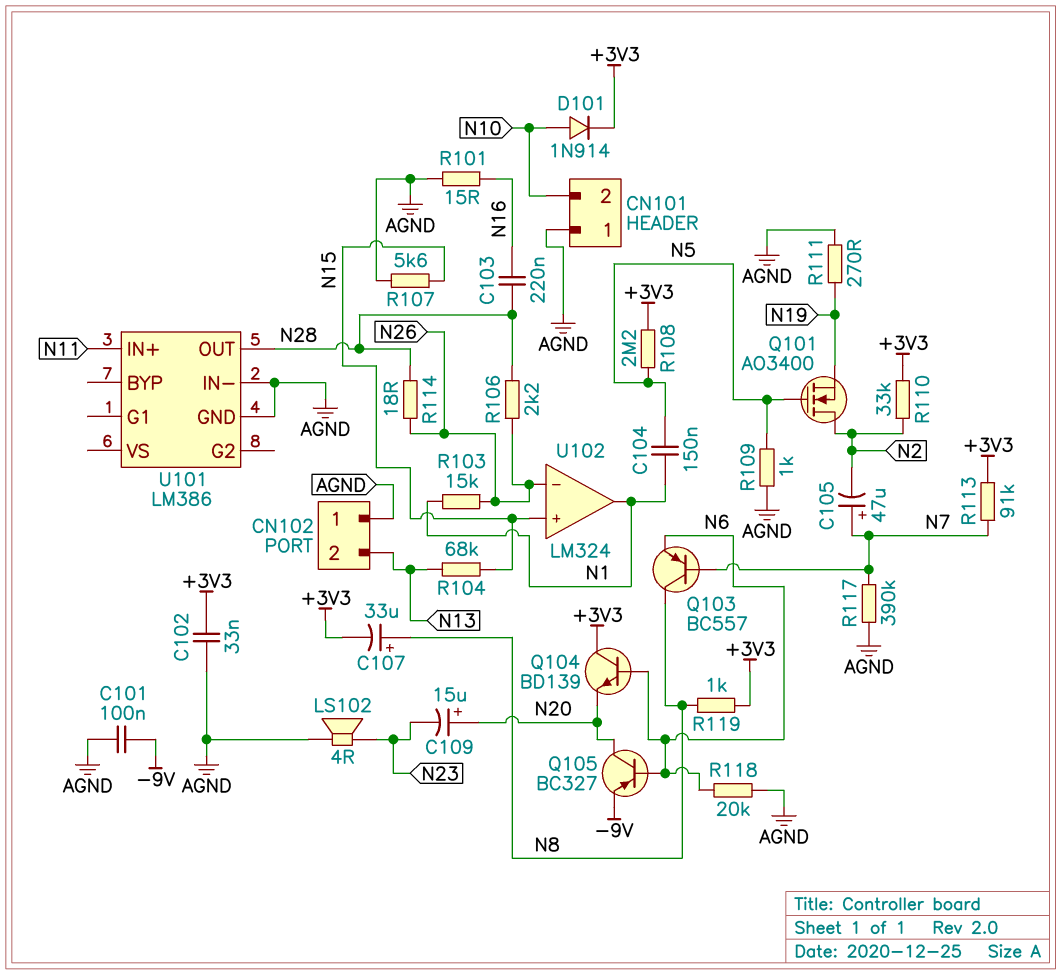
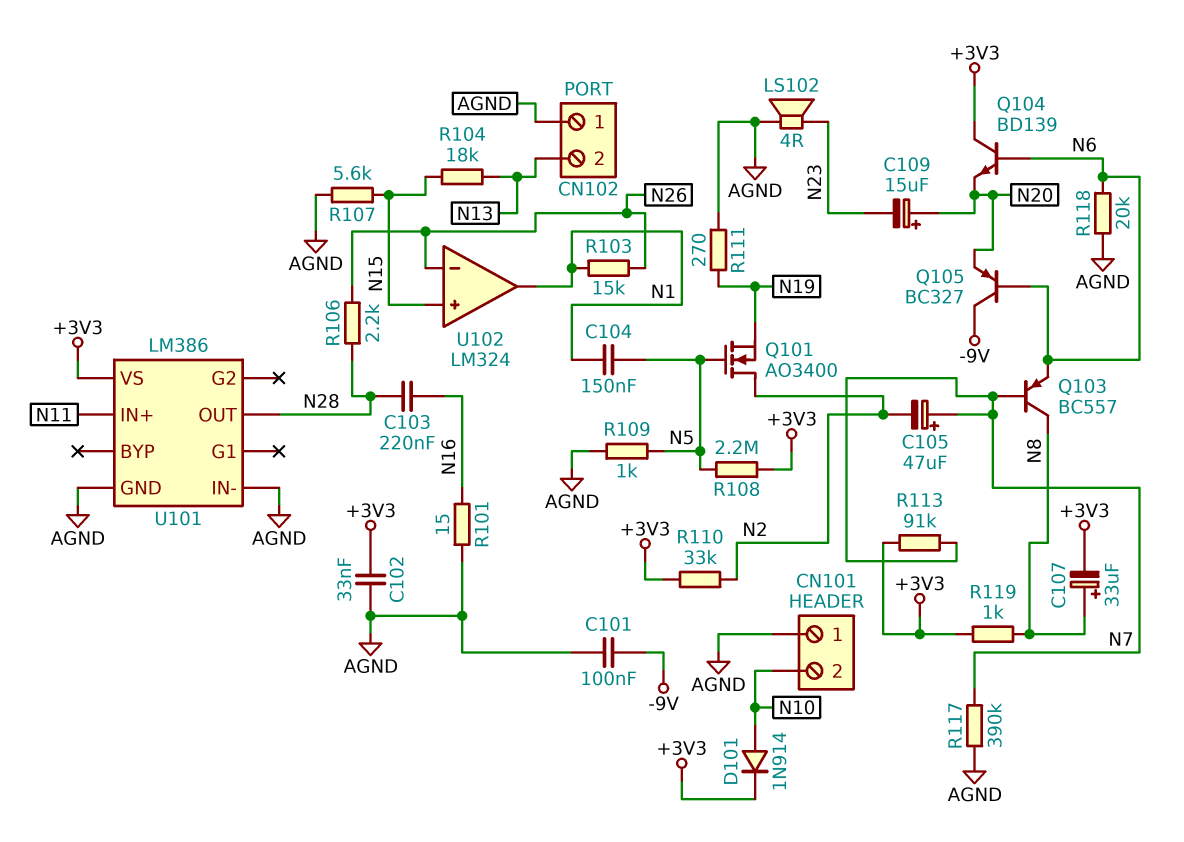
Q105: PNP BC327 (B N6, C N20, E -9V) -> PNP BC327 (B N6, C -9V, E N20)
R104: 68k (N13, N15) -> 18k (N13, N15)
R114: 18 (N26, N28) -> none
U101 pin VS: none -> +3V3

